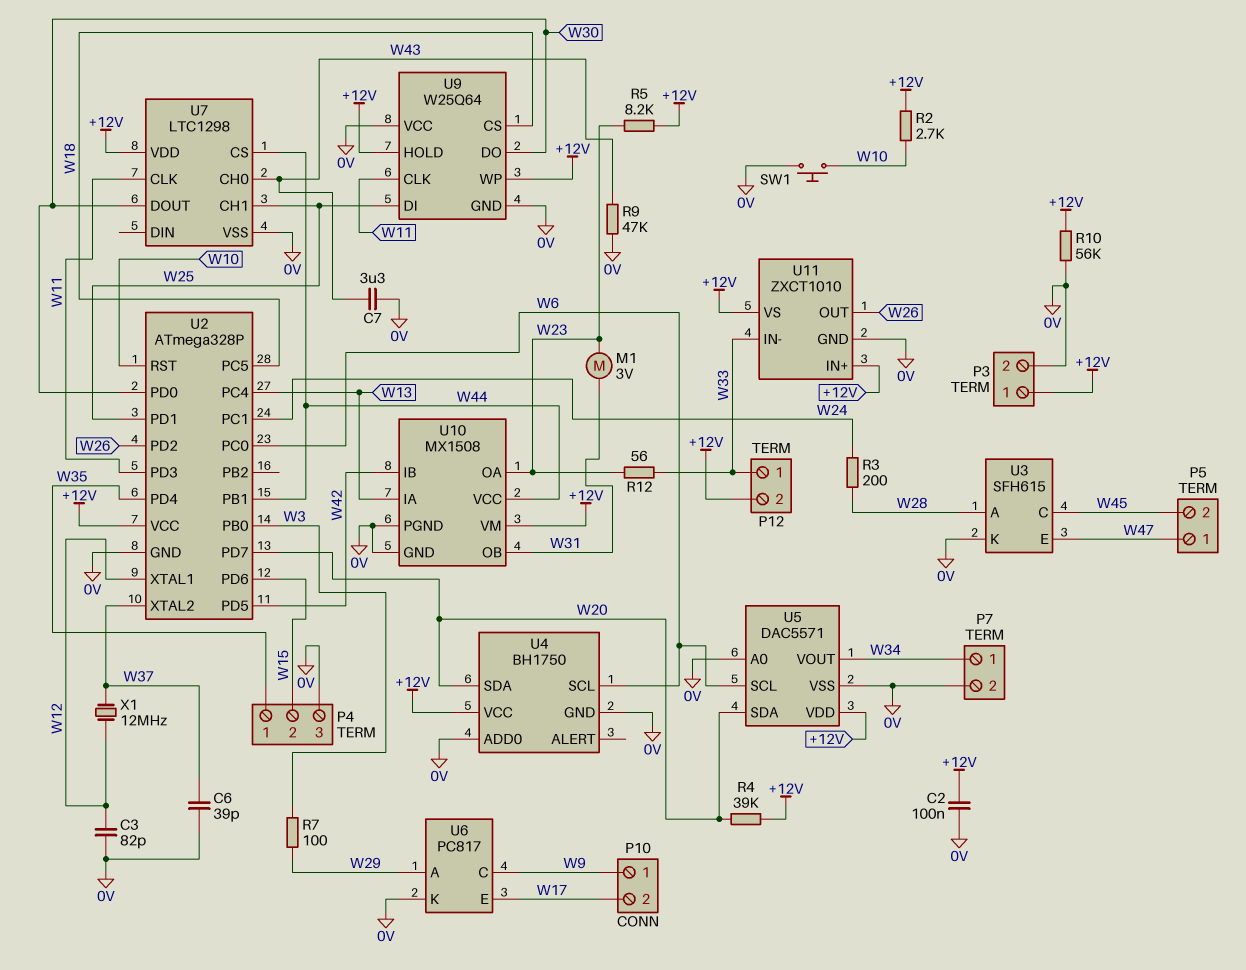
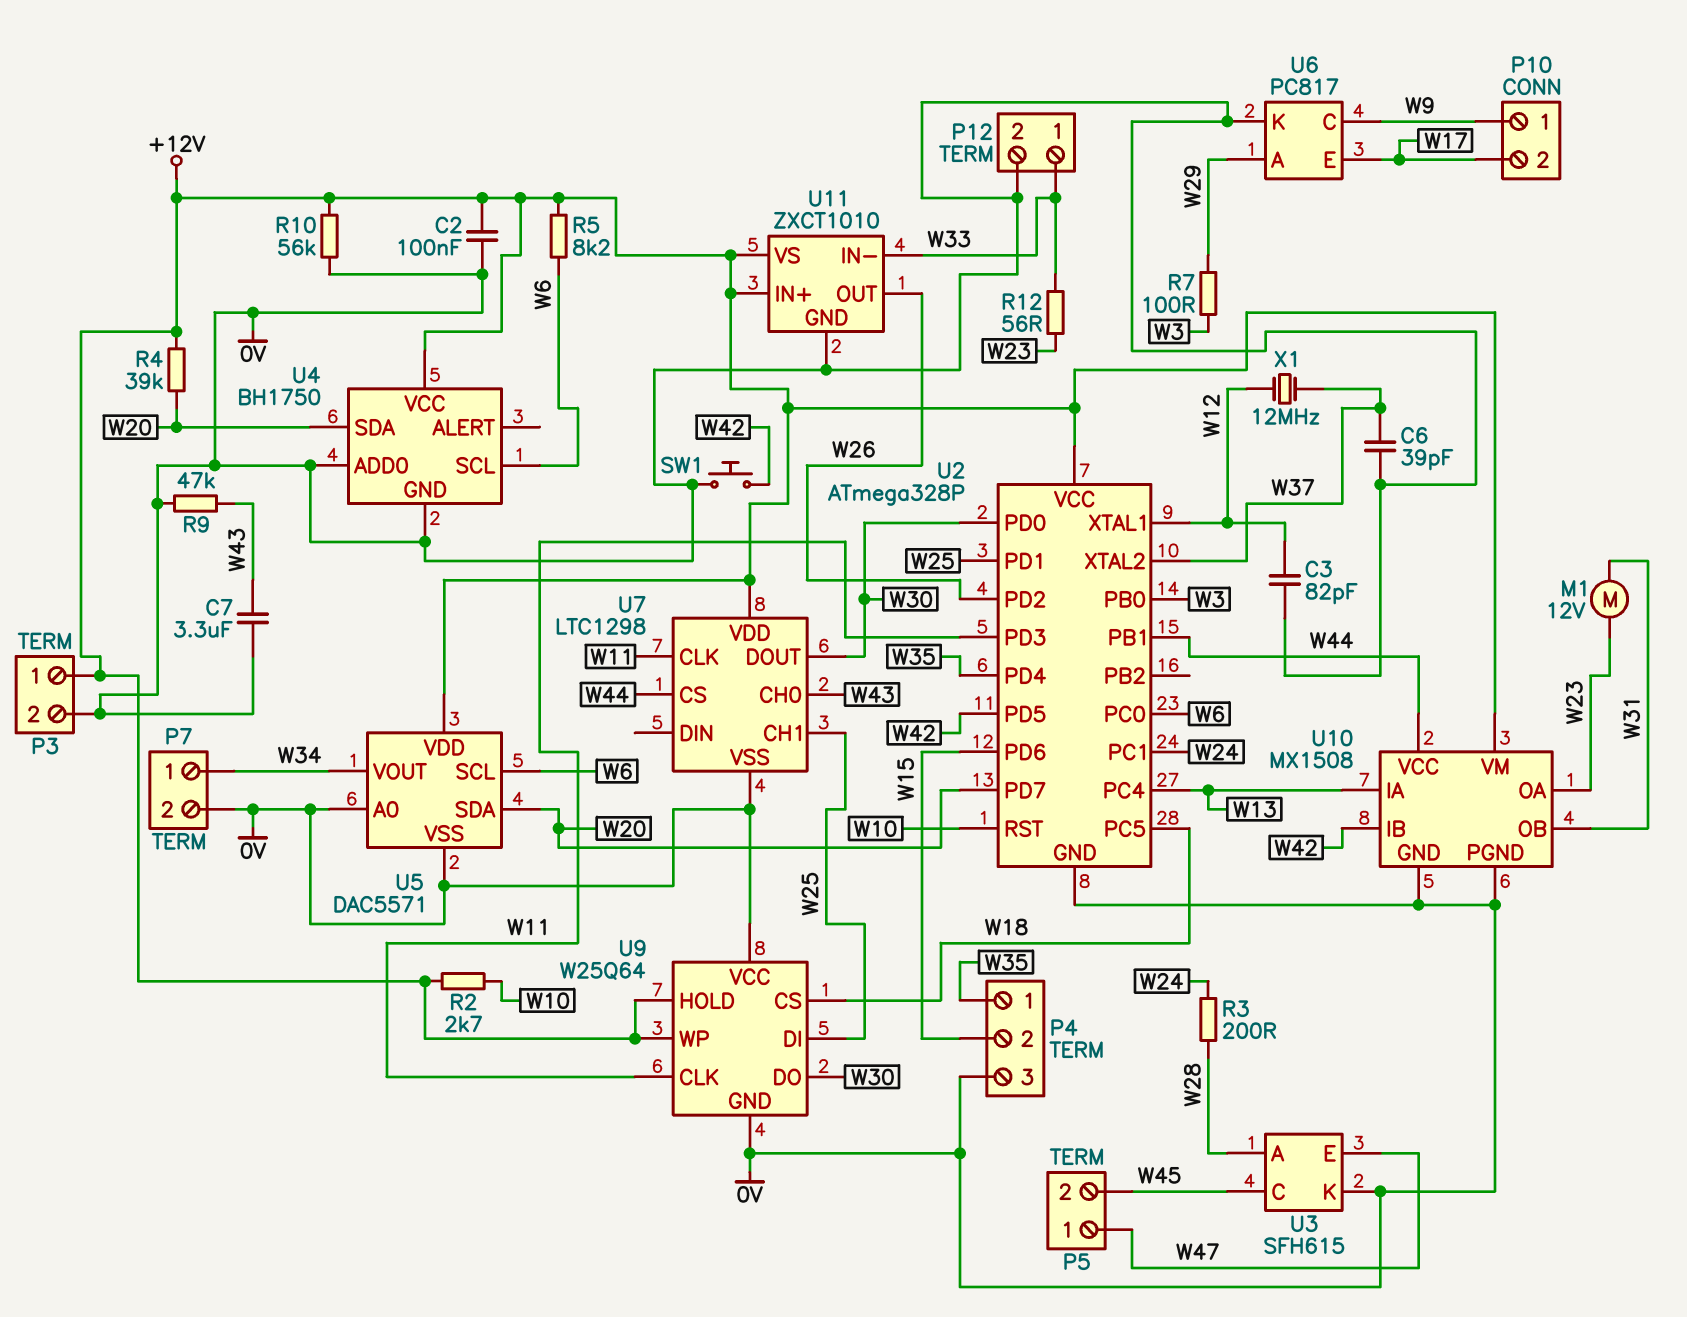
M1: motor 3V (W23, W31) -> motor 12V (W23, W31)
P12 pin 2: +12V -> 0V
R5: 8.2k (+12V, W23) -> 8.2k (+12V, W6)
SW1: button (0V, W10) -> button (0V, W42)

